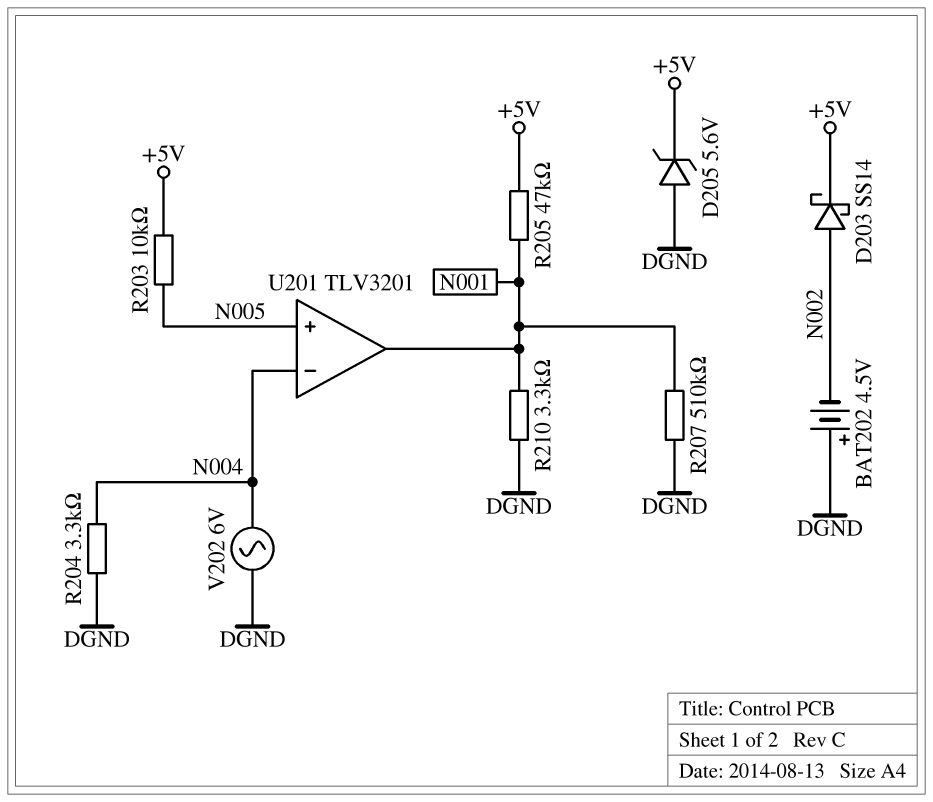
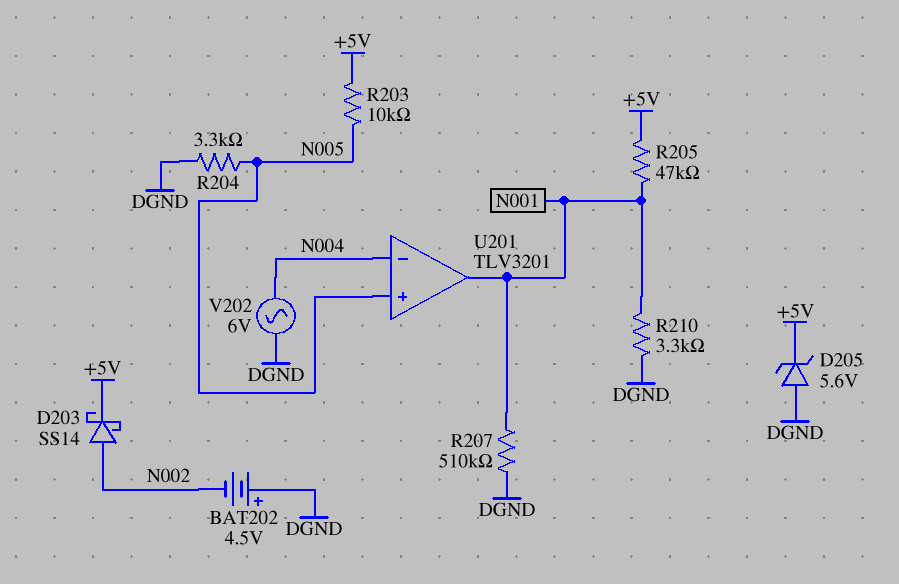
R204: 3.3k (DGND, N004) -> 3.3k (DGND, N005)

